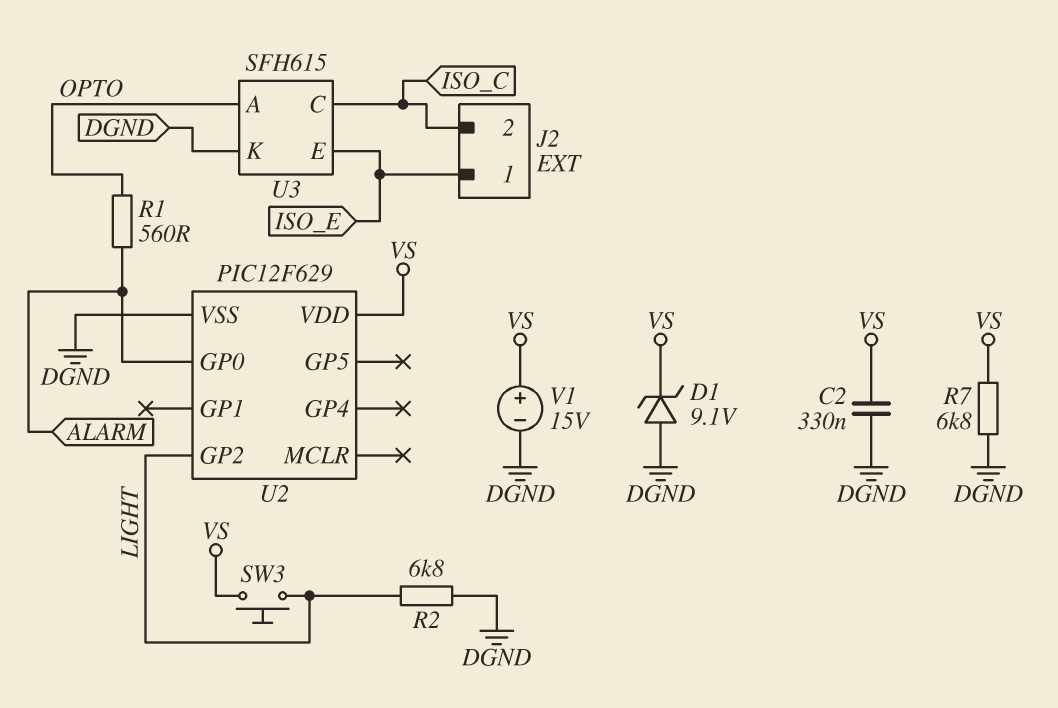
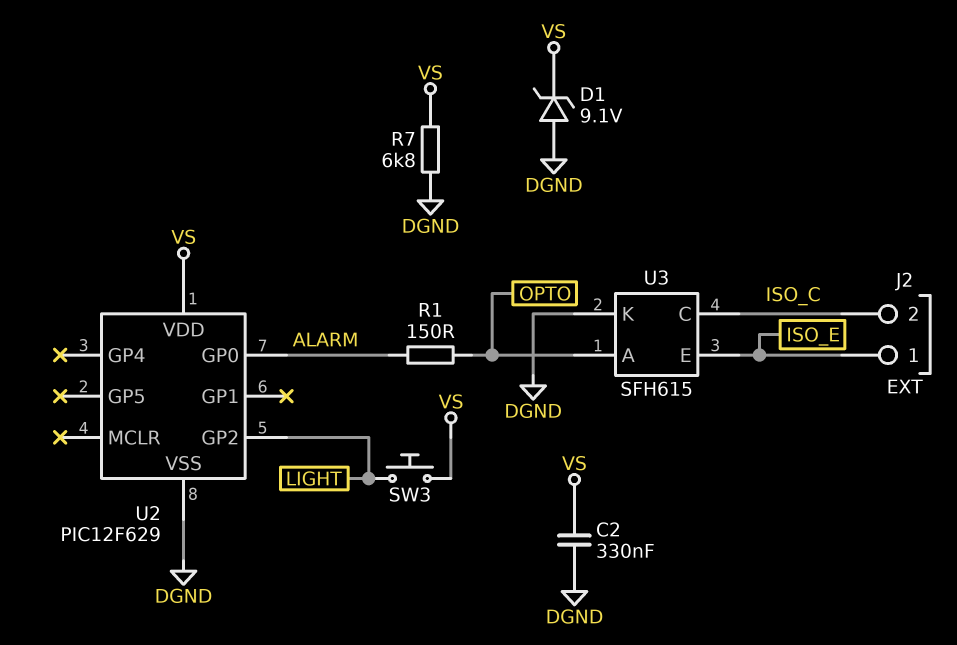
R1: 560 (ALARM, OPTO) -> 150 (ALARM, OPTO)
R2: 6.8k (DGND, LIGHT) -> none
V1: 15V (plus VS, minus DGND) -> none

